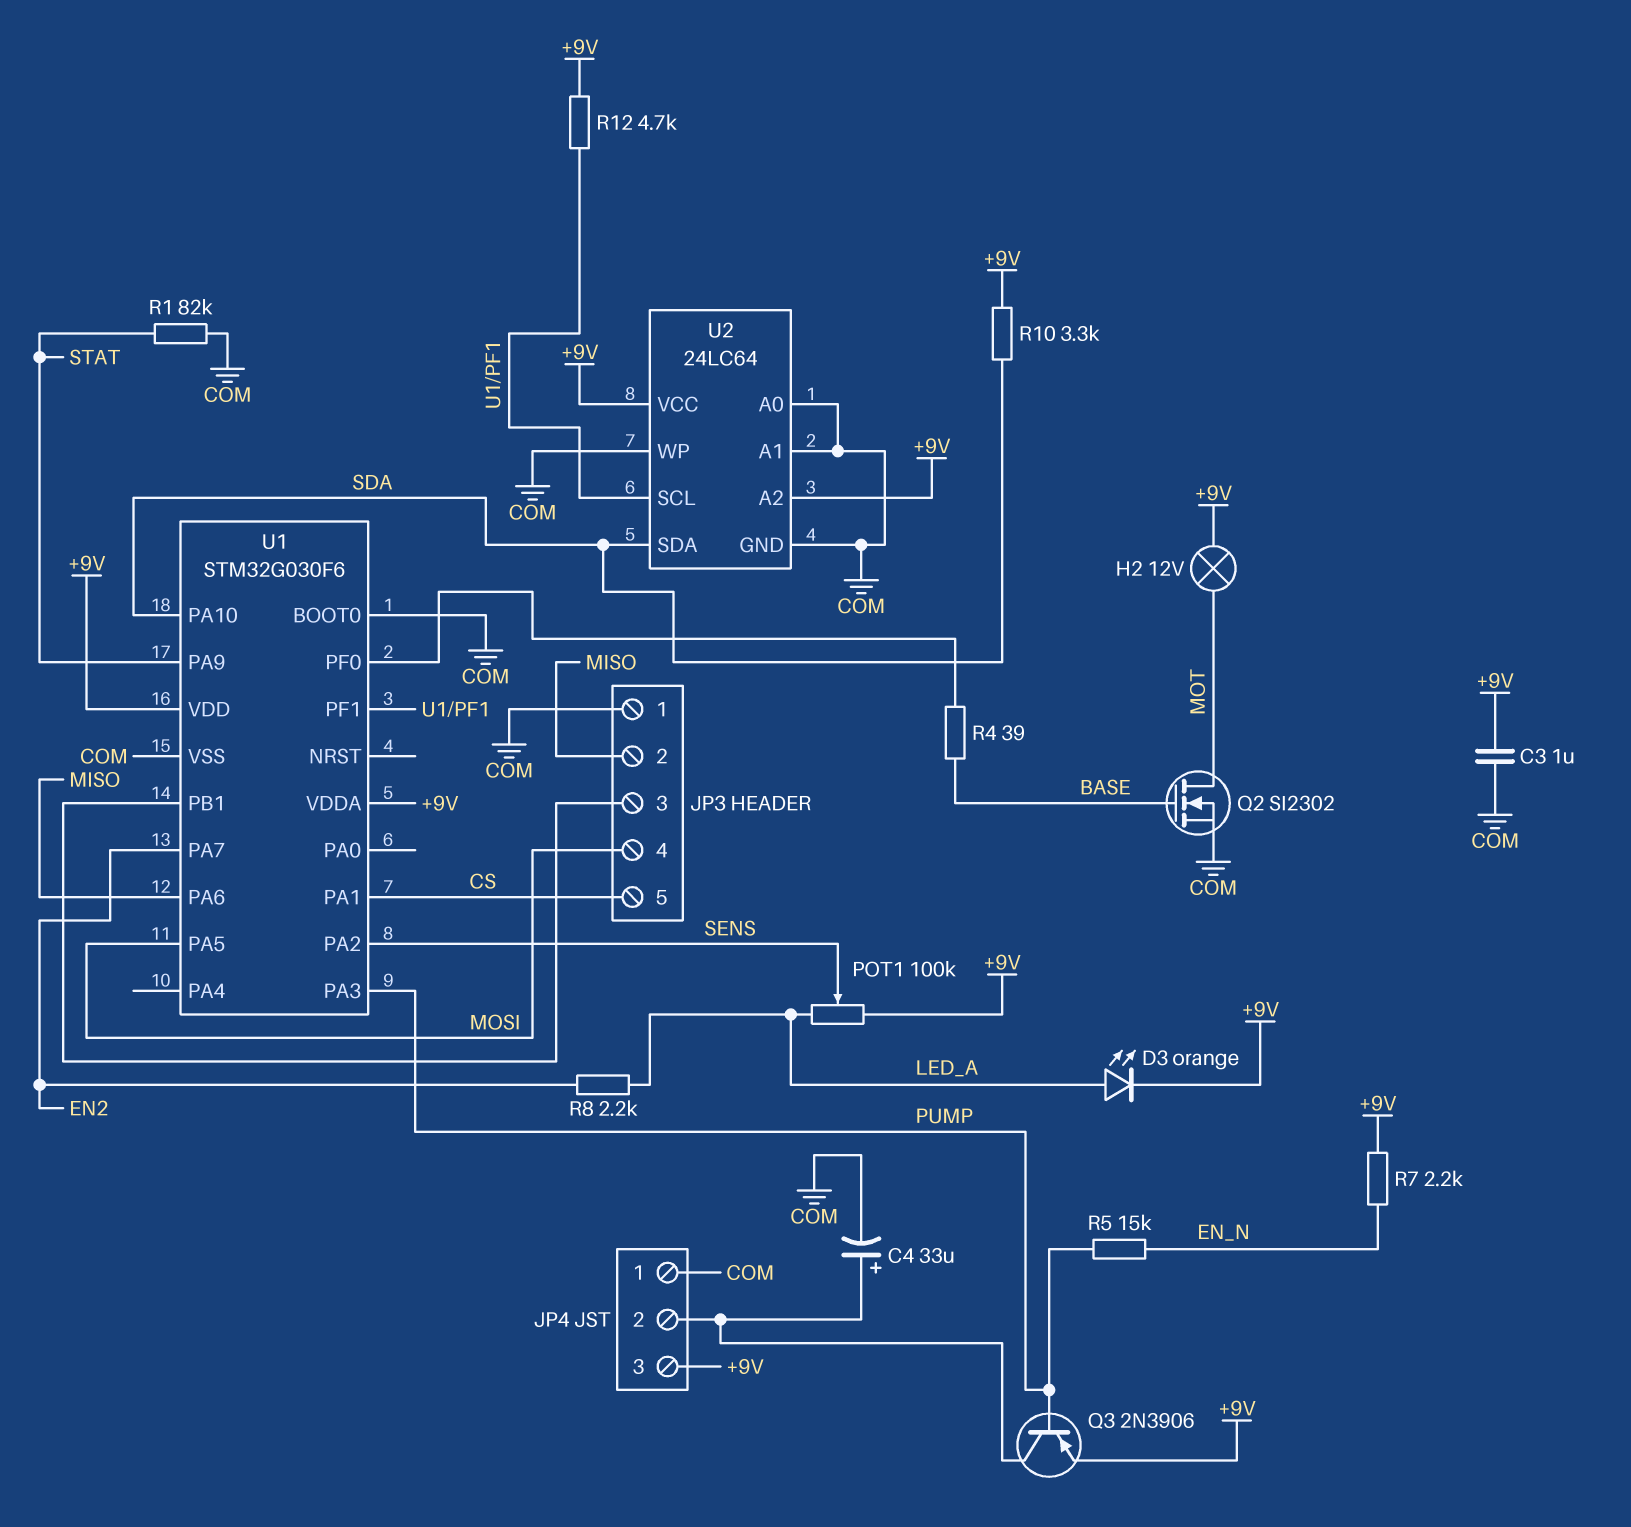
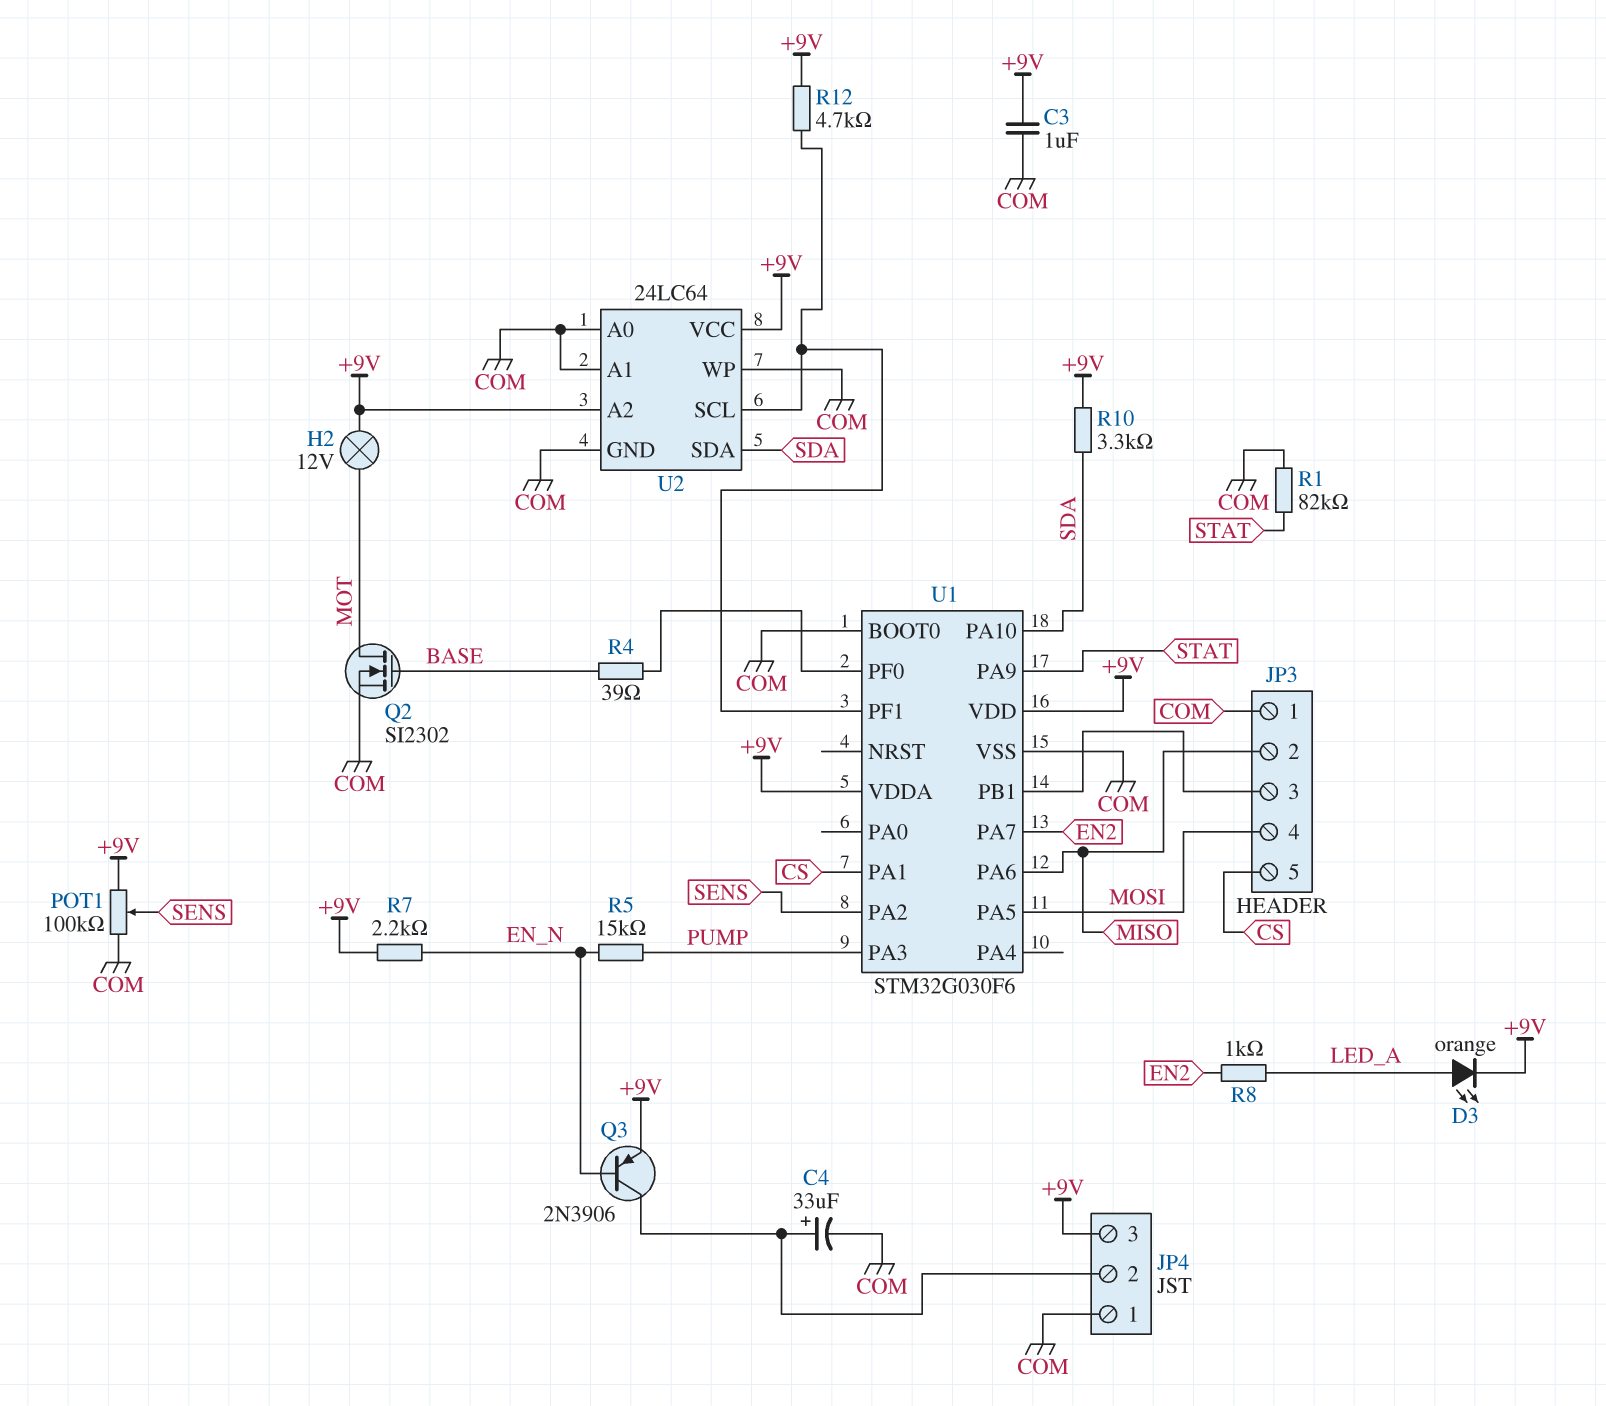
POT1: 100k (+9V, LED_A, wiper SENS) -> 100k (+9V, COM, wiper SENS)
Q3: PNP 2N3906 (B PUMP, C JP4/2, E +9V) -> PNP 2N3906 (B EN_N, C JP4/2, E +9V)
R8: 2.2k (EN2, LED_A) -> 1k (EN2, LED_A)

